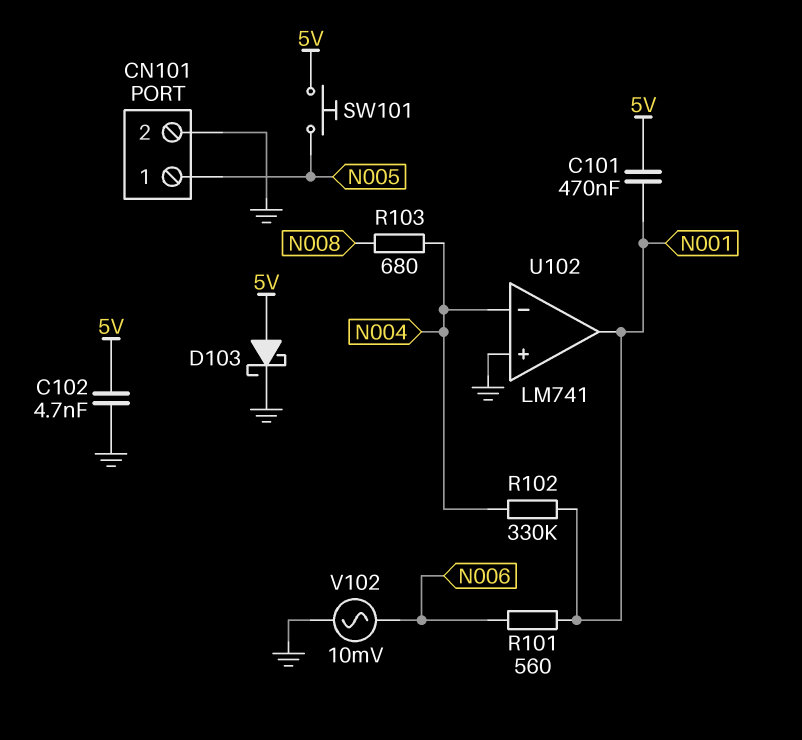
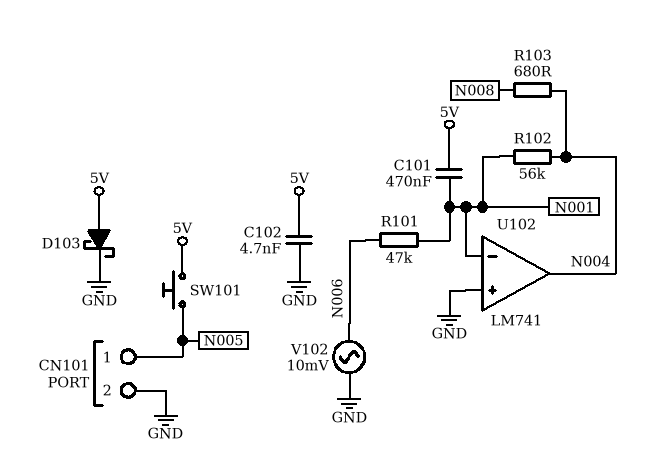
R101: 560 (N001, N006) -> 47k (N001, N006)
R102: 330k (N001, N004) -> 56k (N001, N004)
U102 pin in-: N004 -> N001
U102 pin out: N001 -> N004

